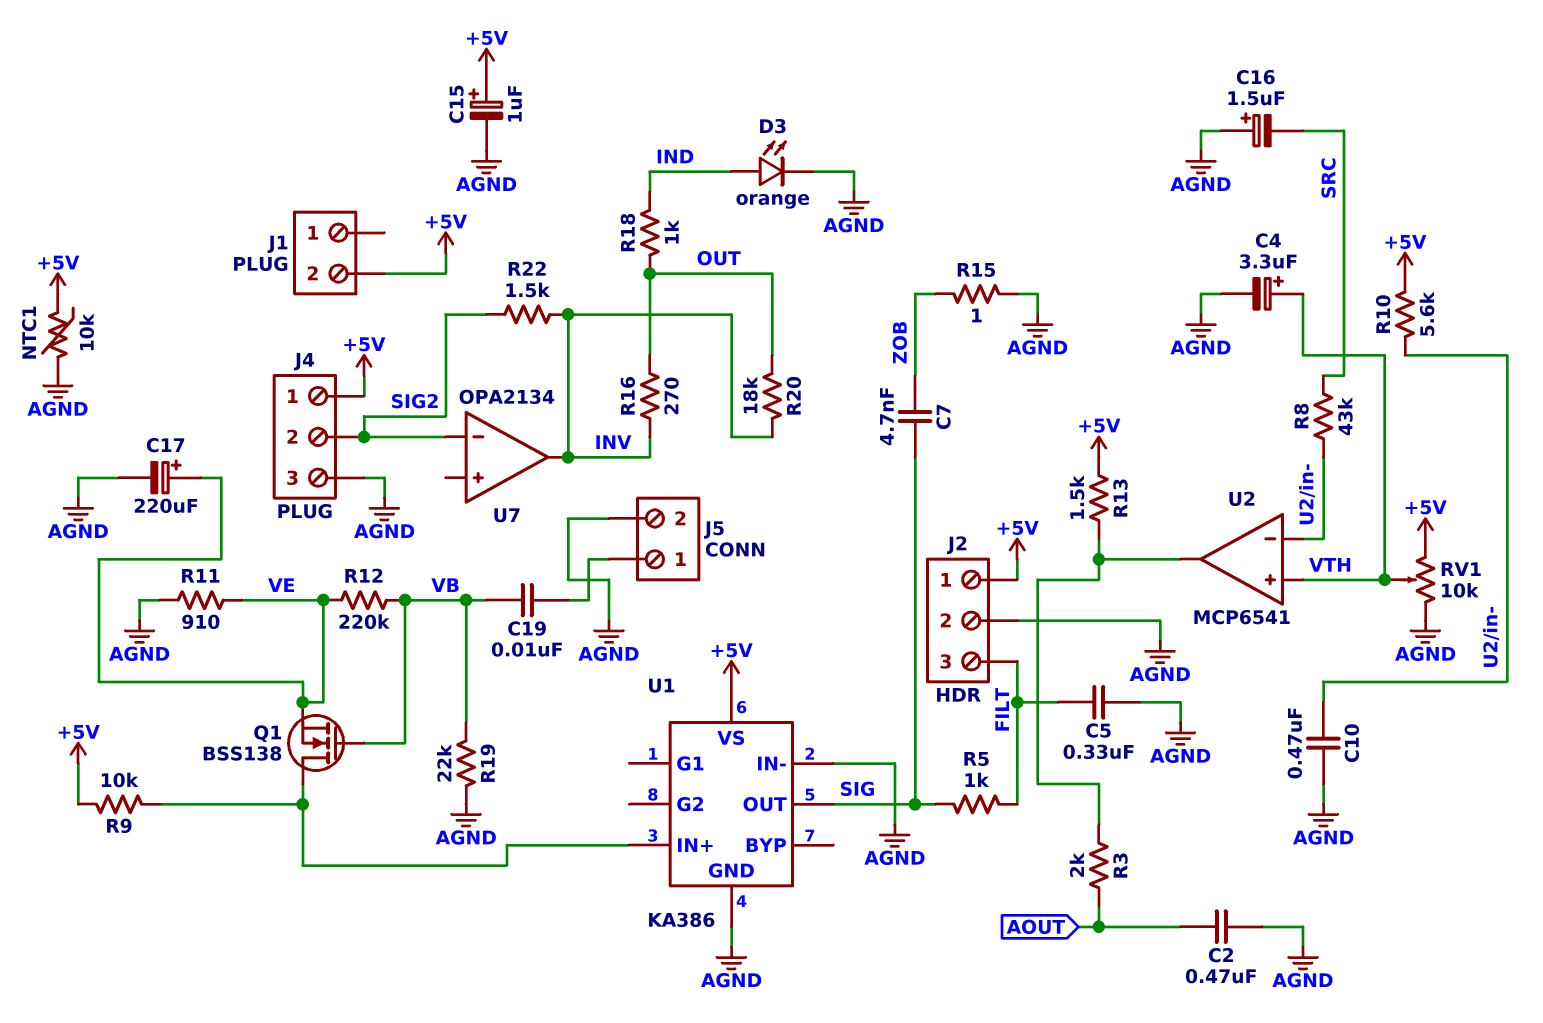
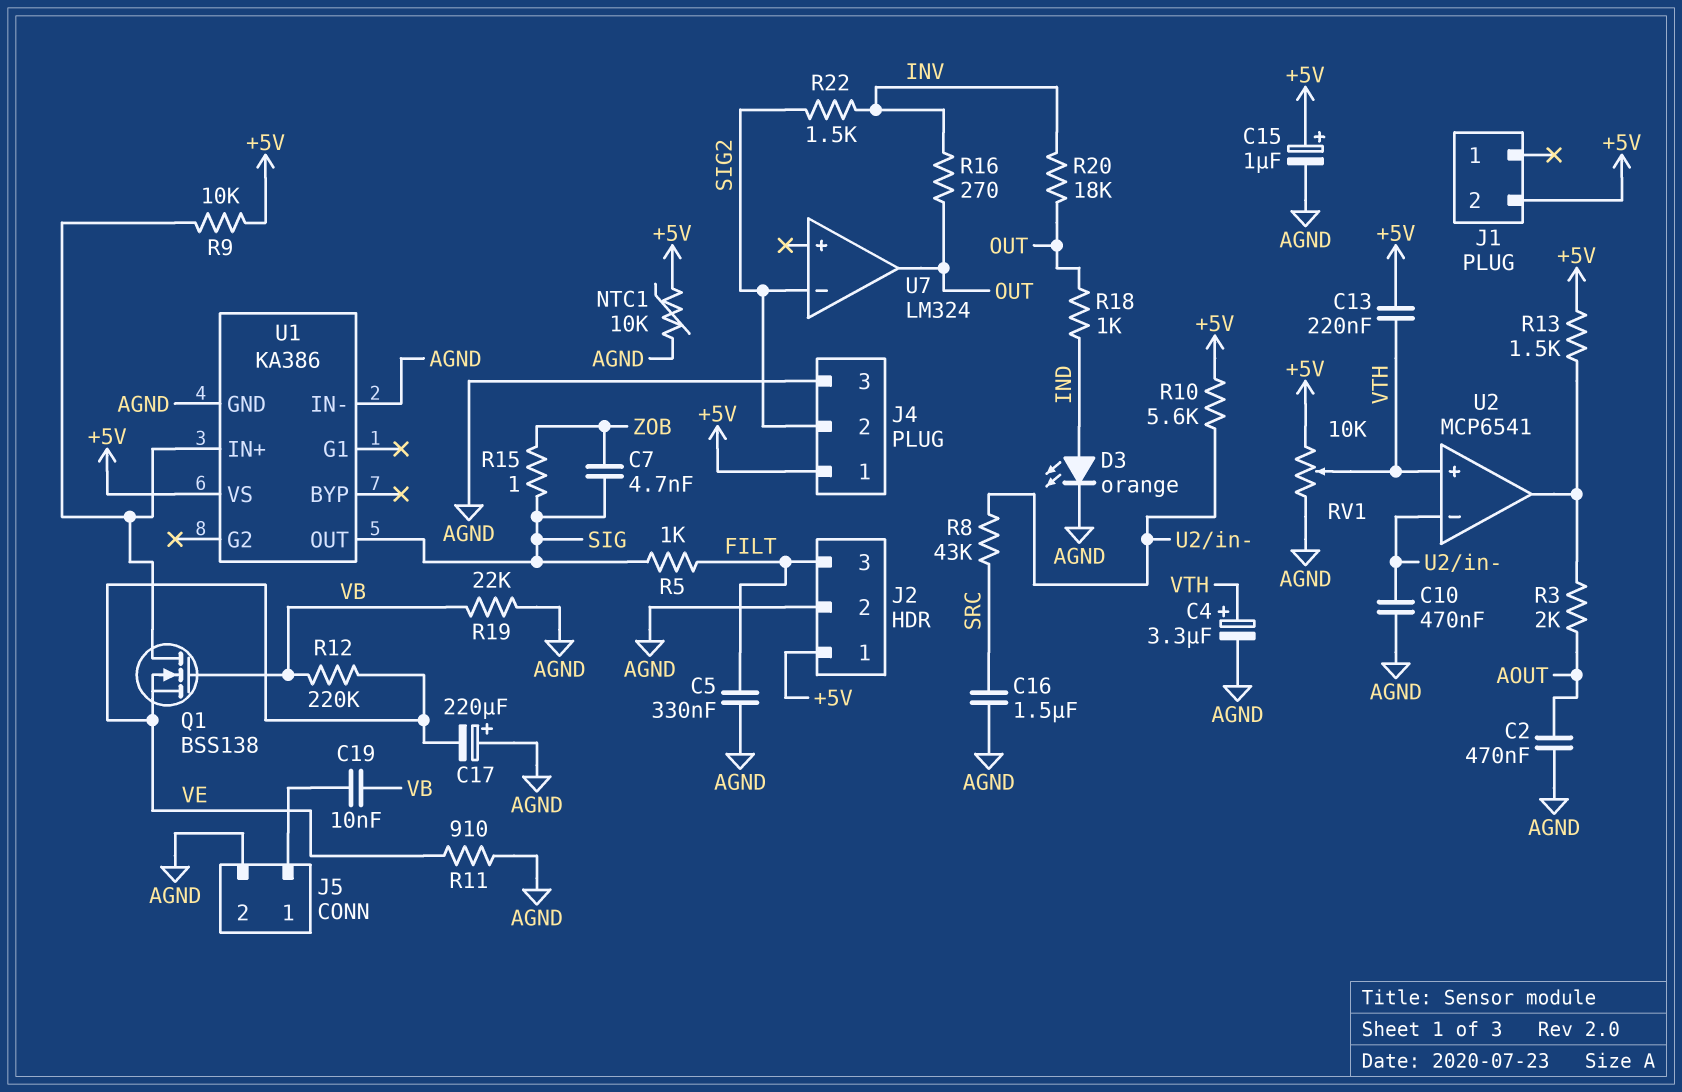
C13: none -> 220nF (+5V, VTH)
C16: 1.5uF (plus AGND, minus SRC) -> 1.5uF (AGND, SRC)
C17: 220uF (plus VE, minus AGND) -> 220uF (plus AGND, minus VE)
R15: 1 (AGND, ZOB) -> 1 (SIG, ZOB)
U7: OPA2134 -> LM324
U7 pin out: INV -> OUT

